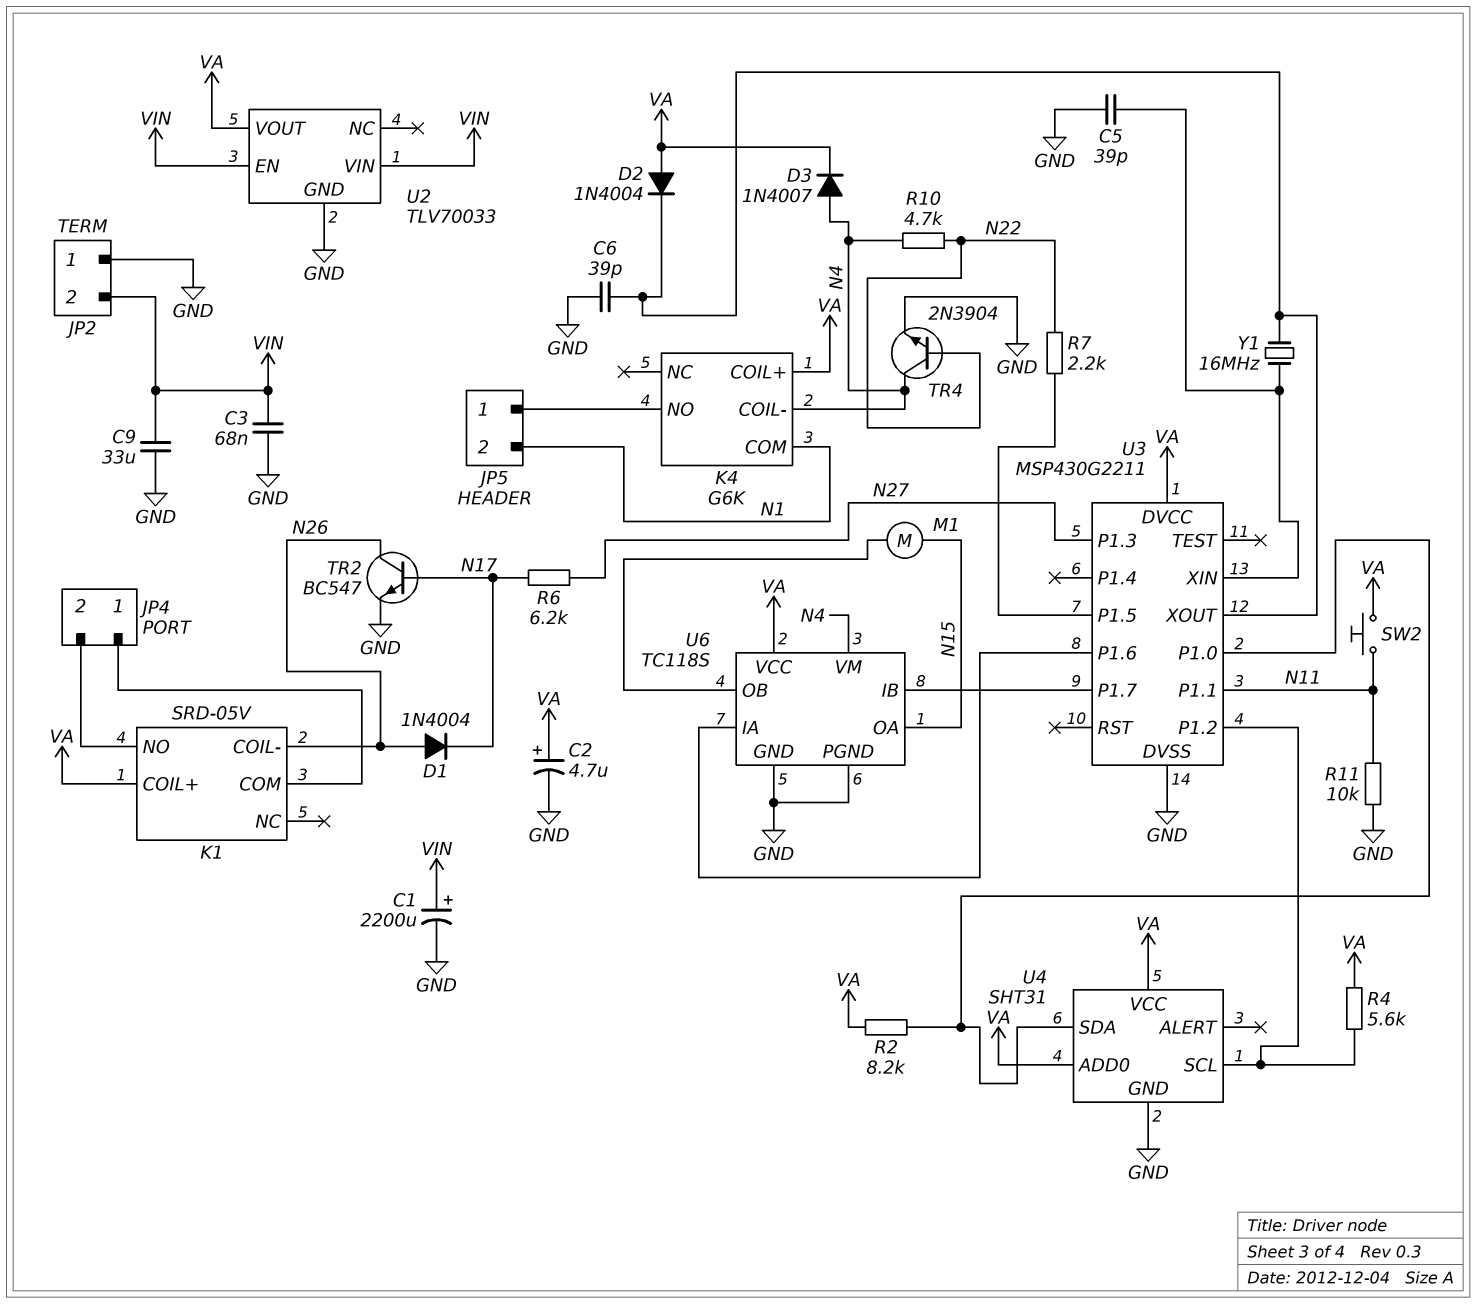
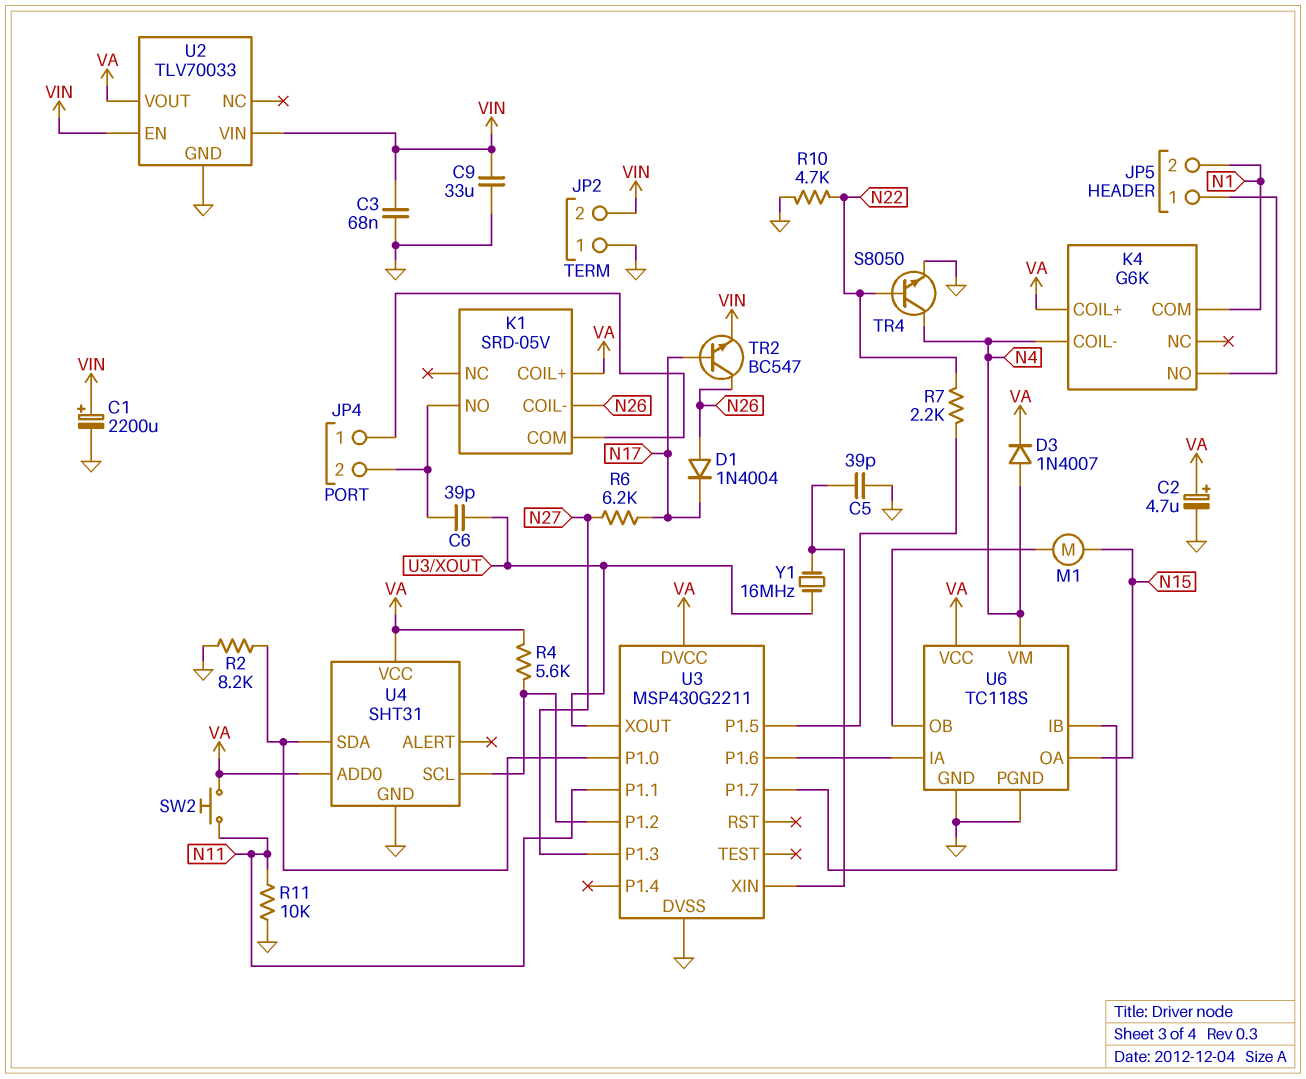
C6: 39pF (GND, U3/XOUT) -> 39pF (JP4/2, U3/XOUT)
D2: diode 1N4004 (A VA, K U3/XOUT) -> none
R2: 8.2k (U3/P1.0, VA) -> 8.2k (GND, U3/P1.0)
R10: 4.7k (N4, N22) -> 4.7k (GND, N22)
TR2: NPN BC547 (B N17, C N26, E GND) -> NPN BC547 (B N17, C N26, E VIN)
TR4: NPN 2N3904 (B N22, C N4, E GND) -> NPN S8050 (B N22, C N4, E GND)

